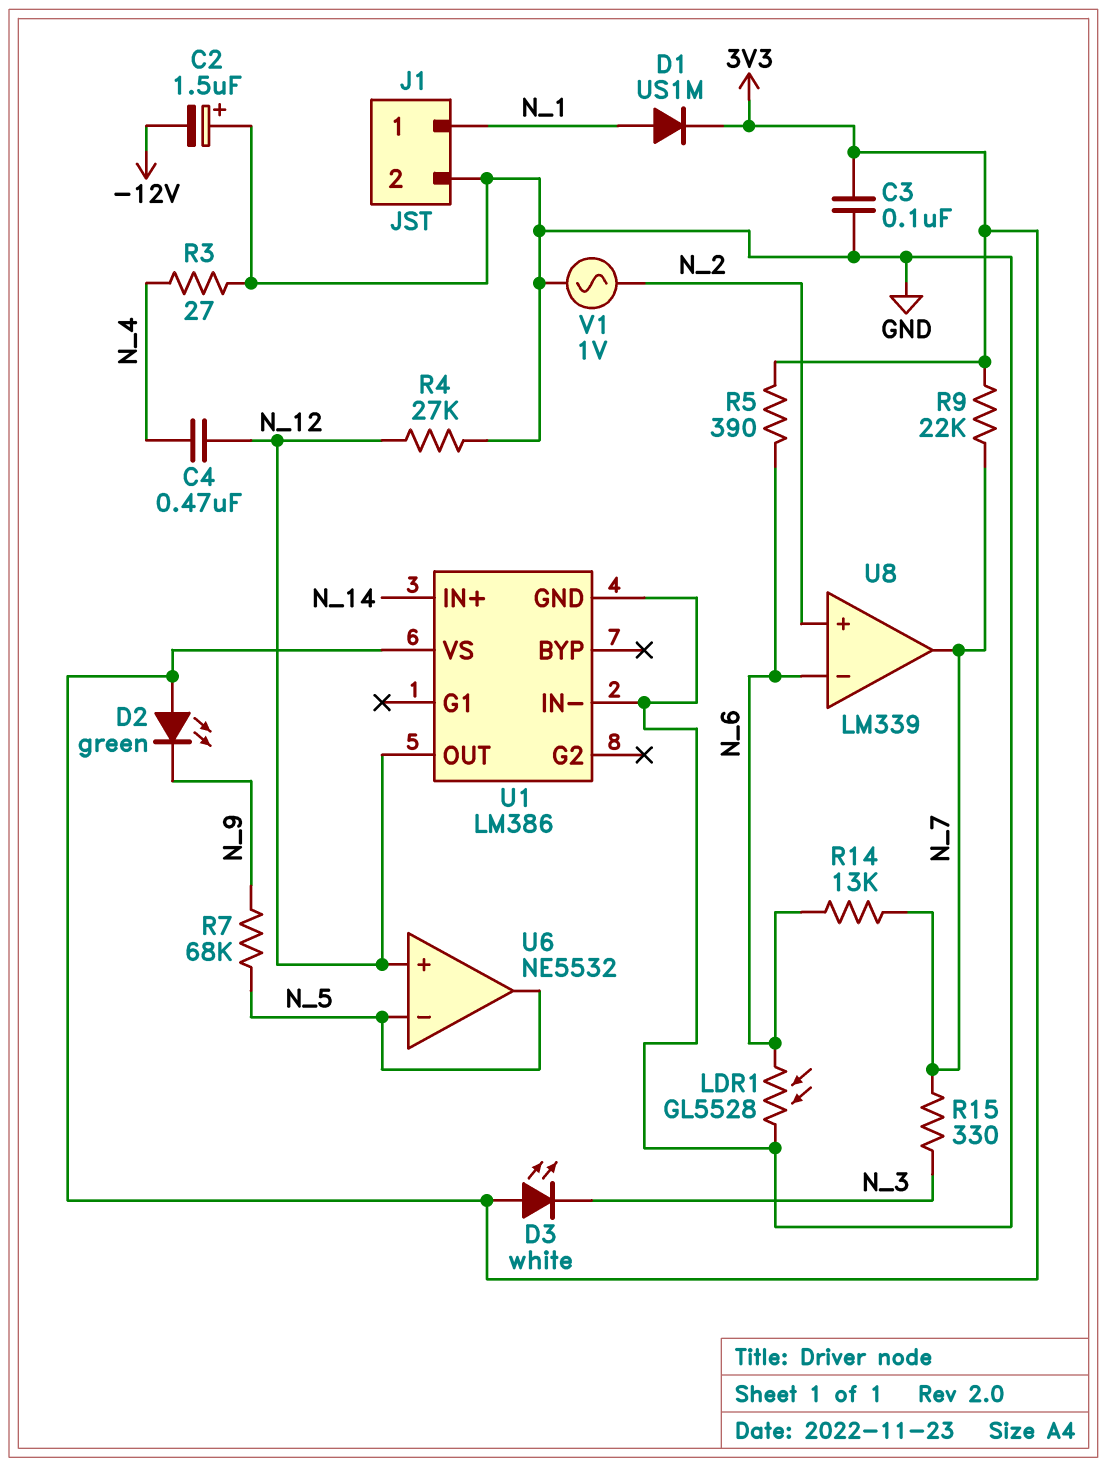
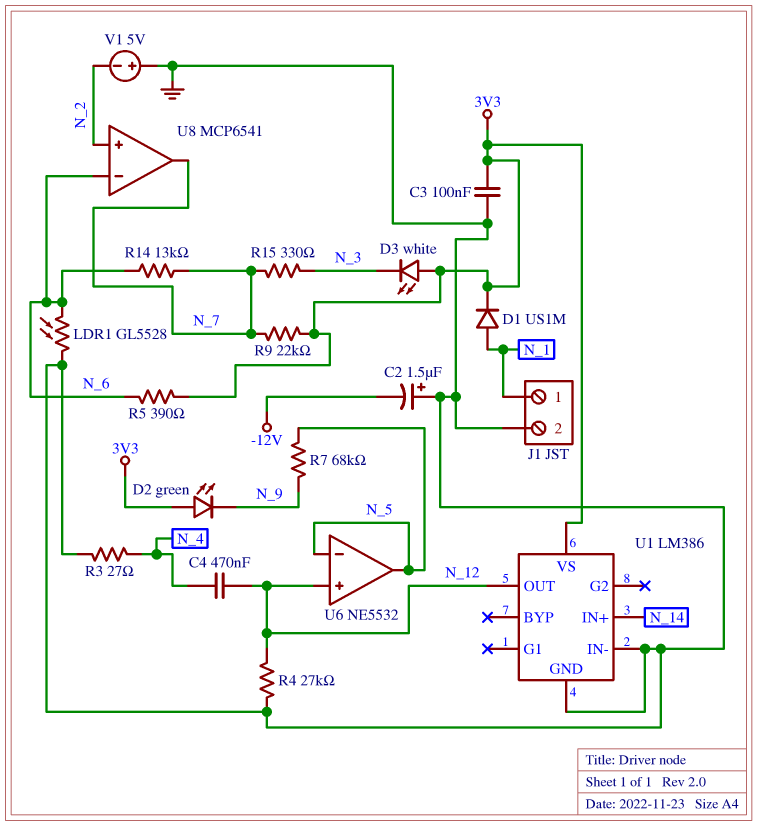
U8: LM339 -> MCP6541
V1: AC 1V (GND, N_2) -> 5V (plus GND, minus N_2)

